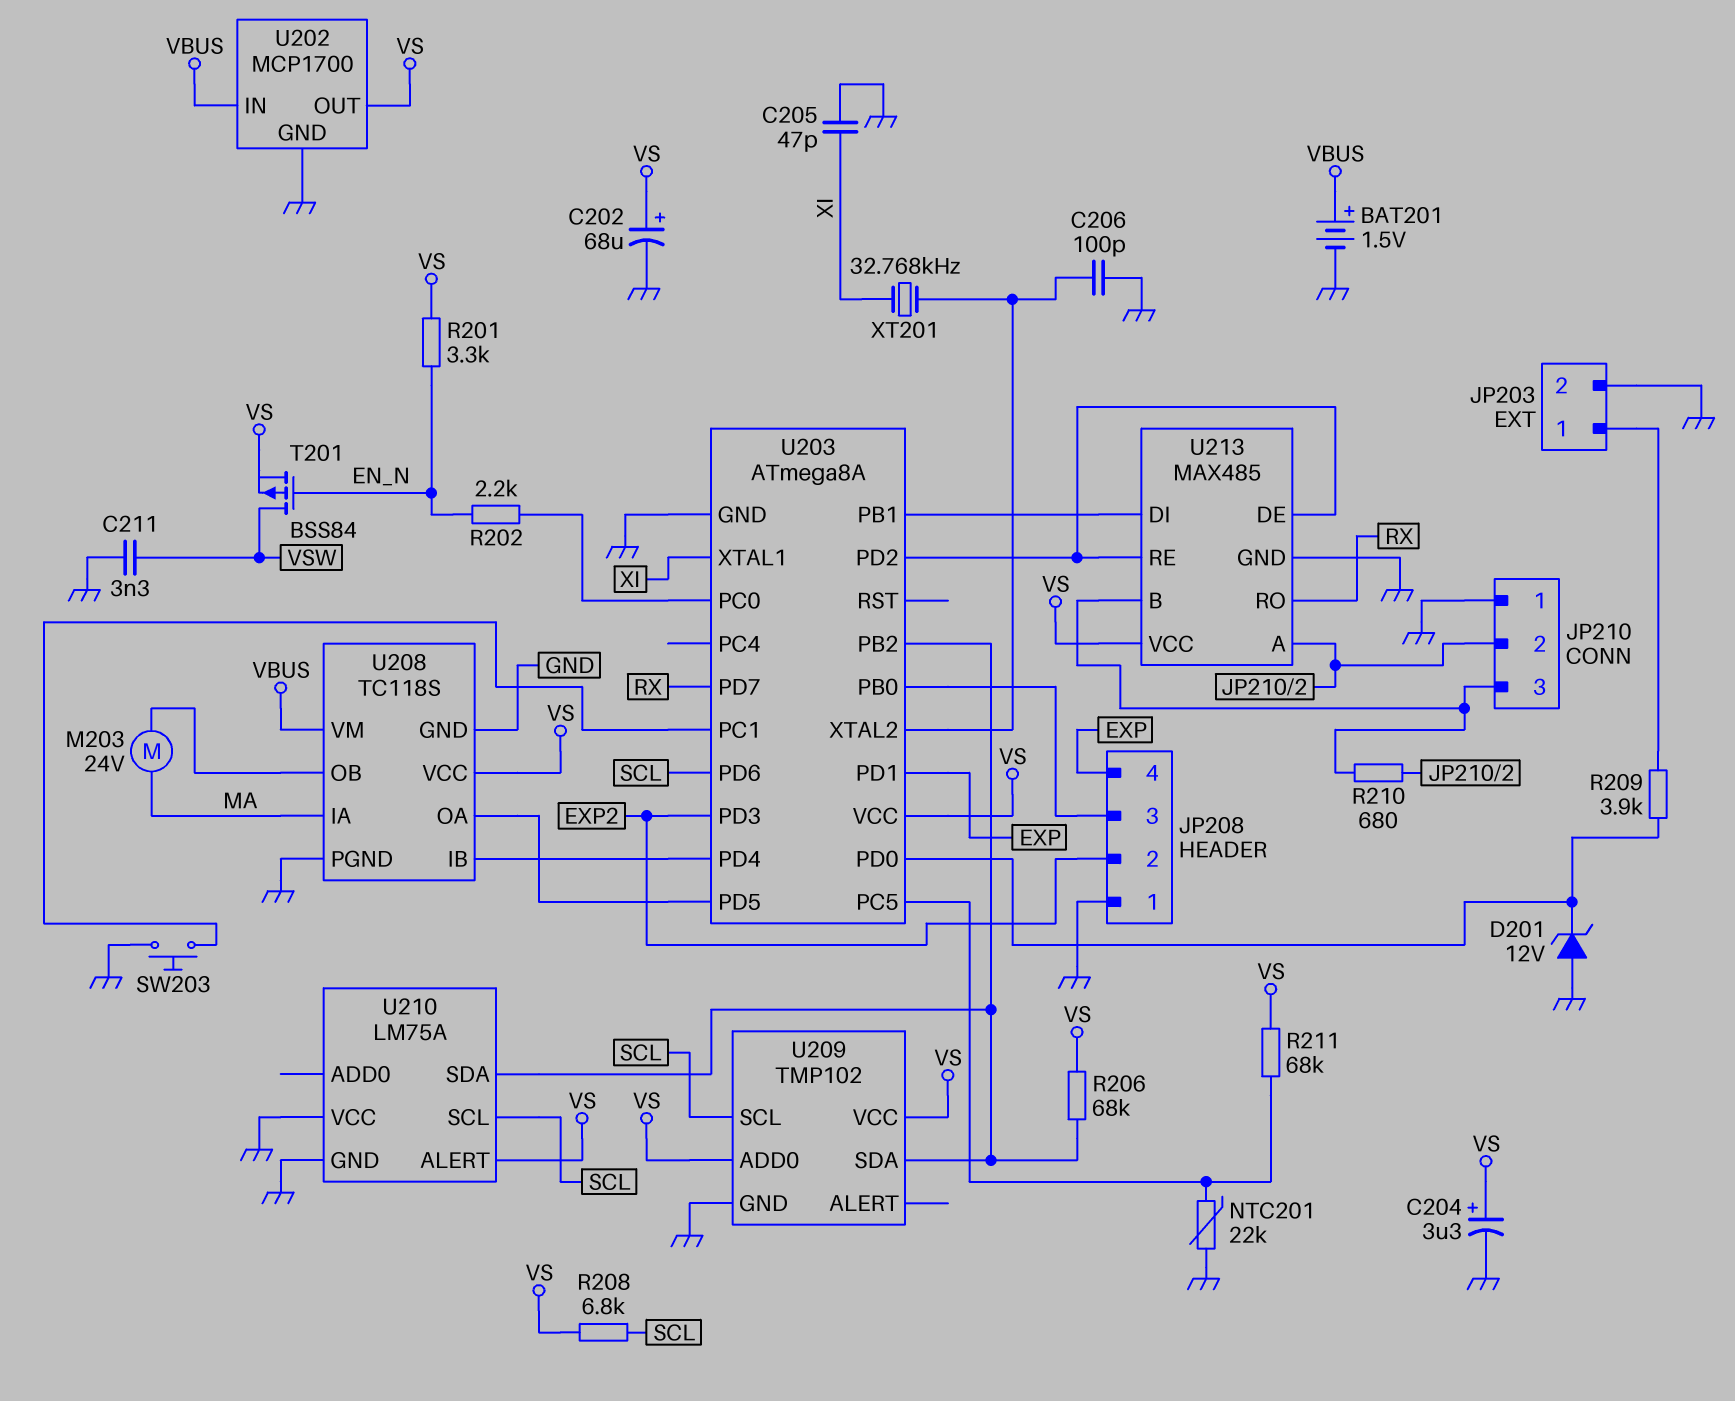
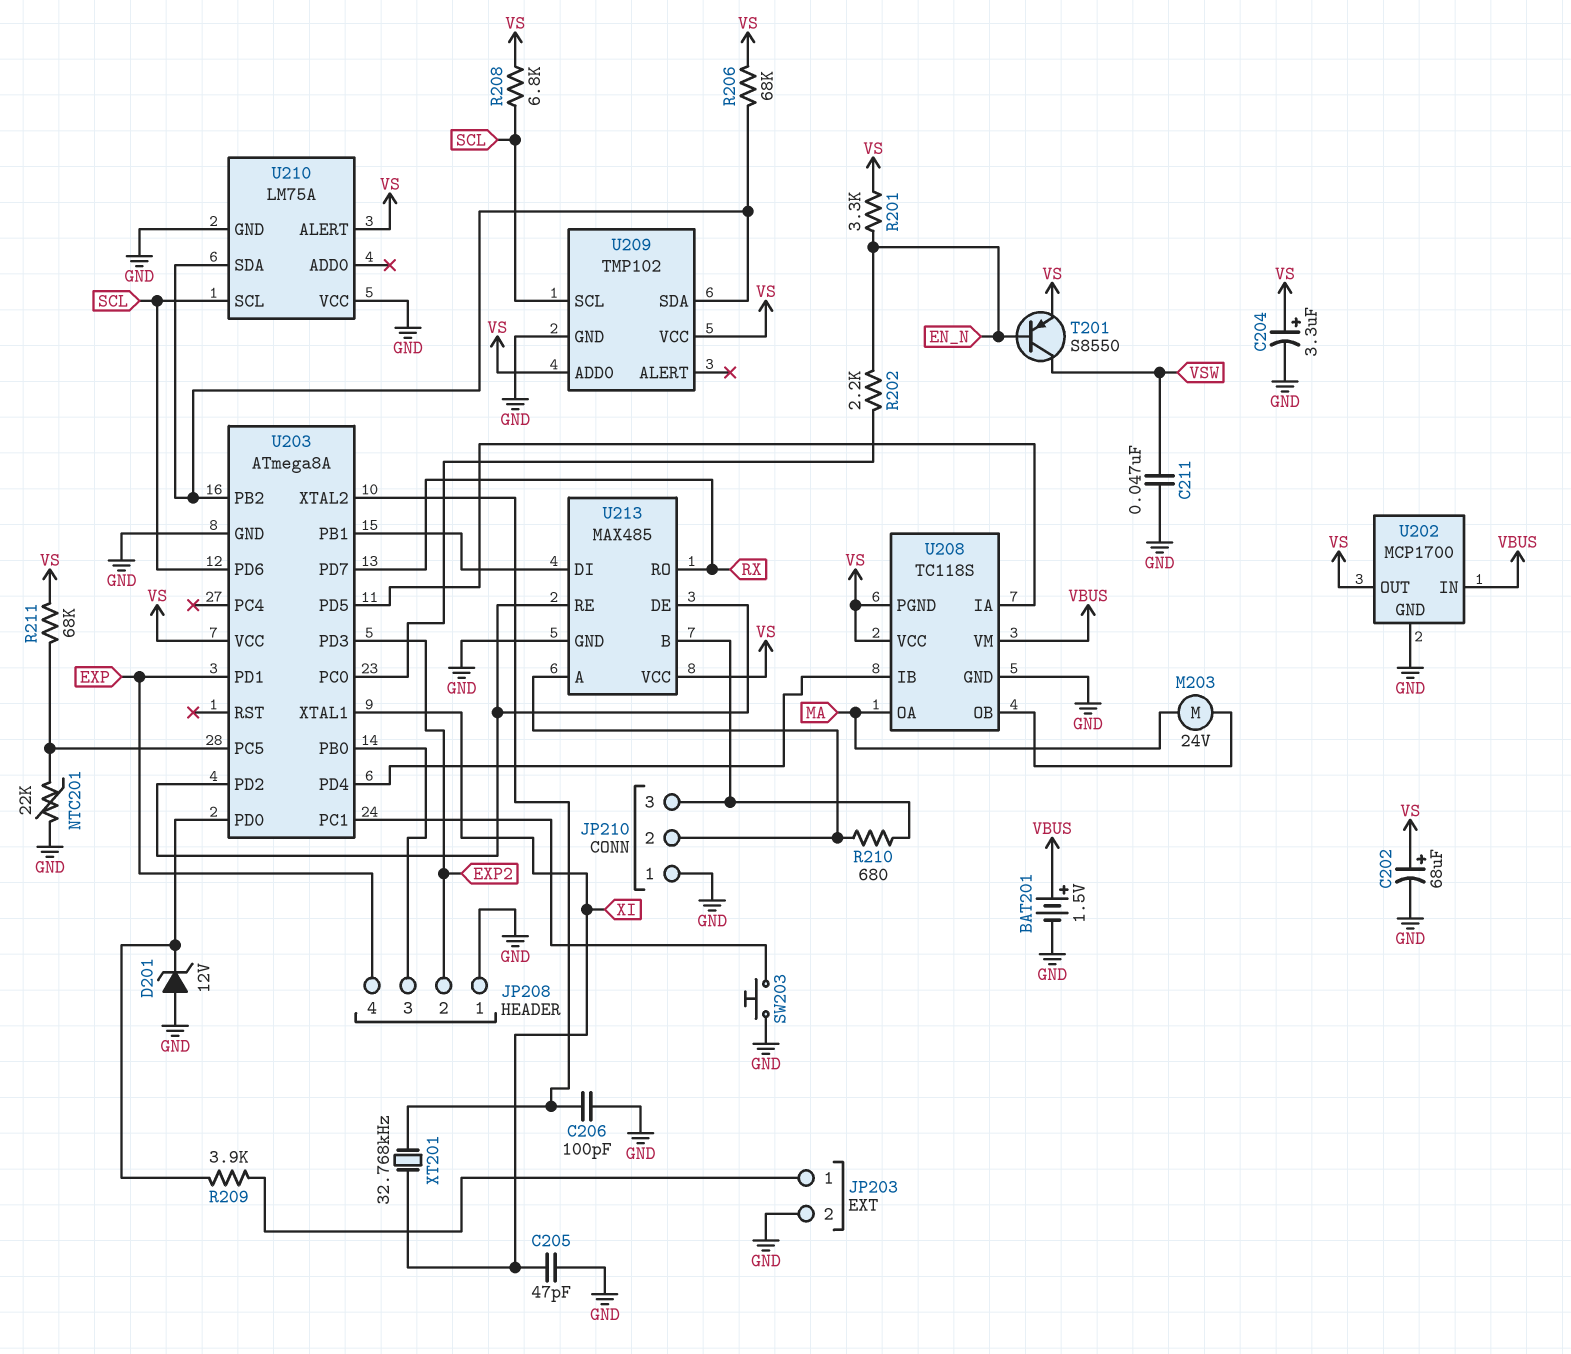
C211: 3.3nF (GND, VSW) -> 47nF (GND, VSW)
T201: PMOS BSS84 (G EN_N, D VSW, S VS) -> PNP S8550 (B EN_N, C VSW, E VS)
U208 pin IA: MA -> U203/PD5
U208 pin OA: U203/PD5 -> MA
U208 pin PGND: GND -> VS

